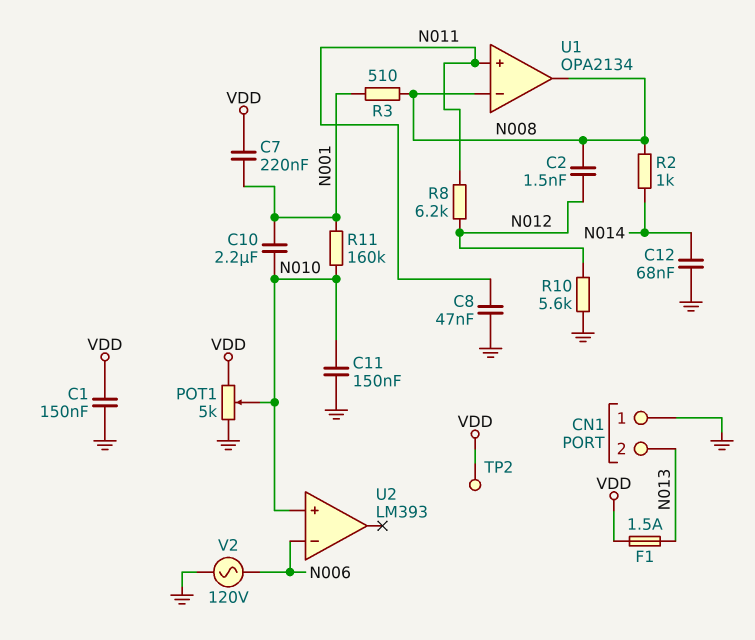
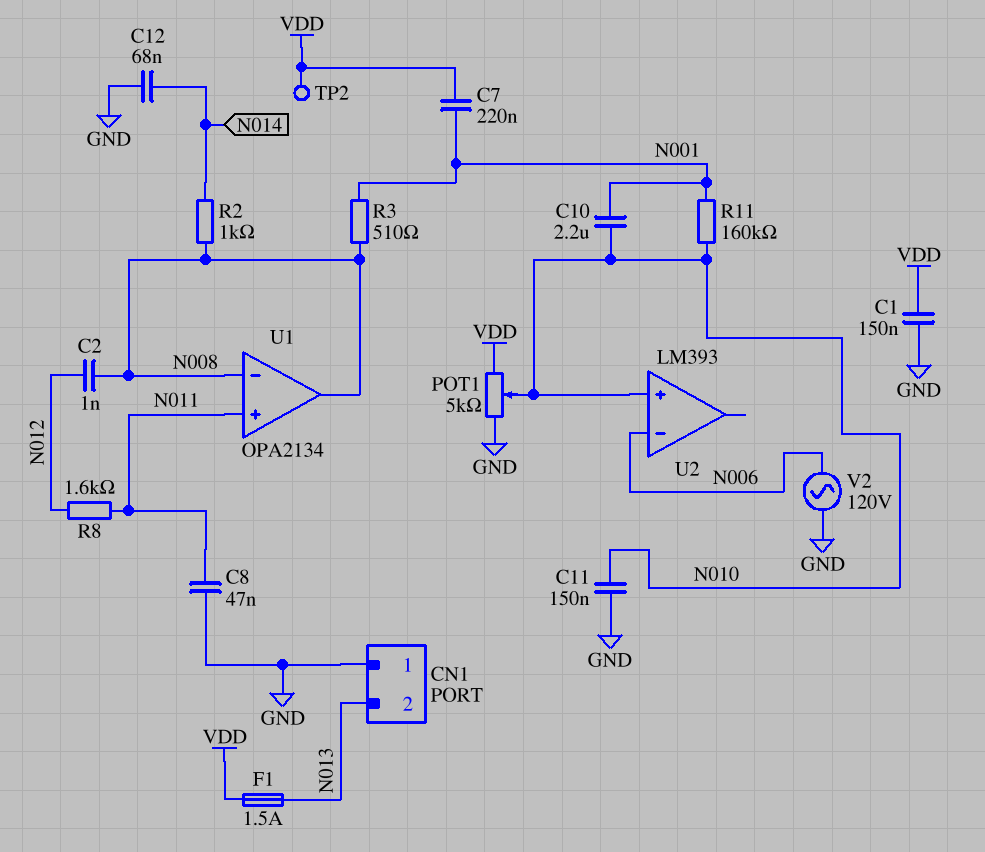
C2: 1.5nF (N008, N012) -> 1nF (N008, N012)
R8: 6.2k (N011, N012) -> 1.6k (N011, N012)
R10: 5.6k (GND, N012) -> none

